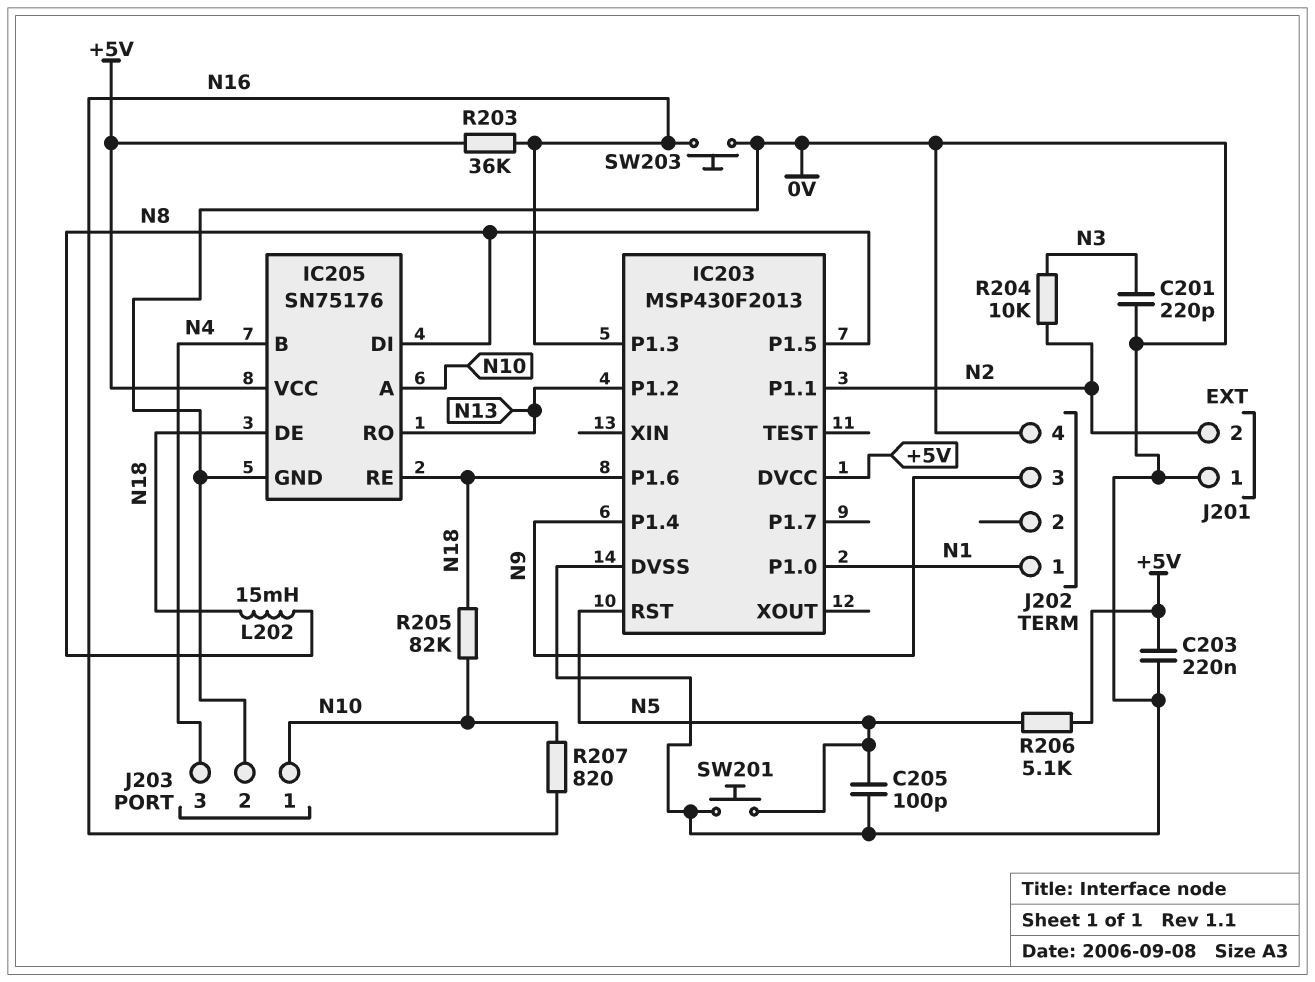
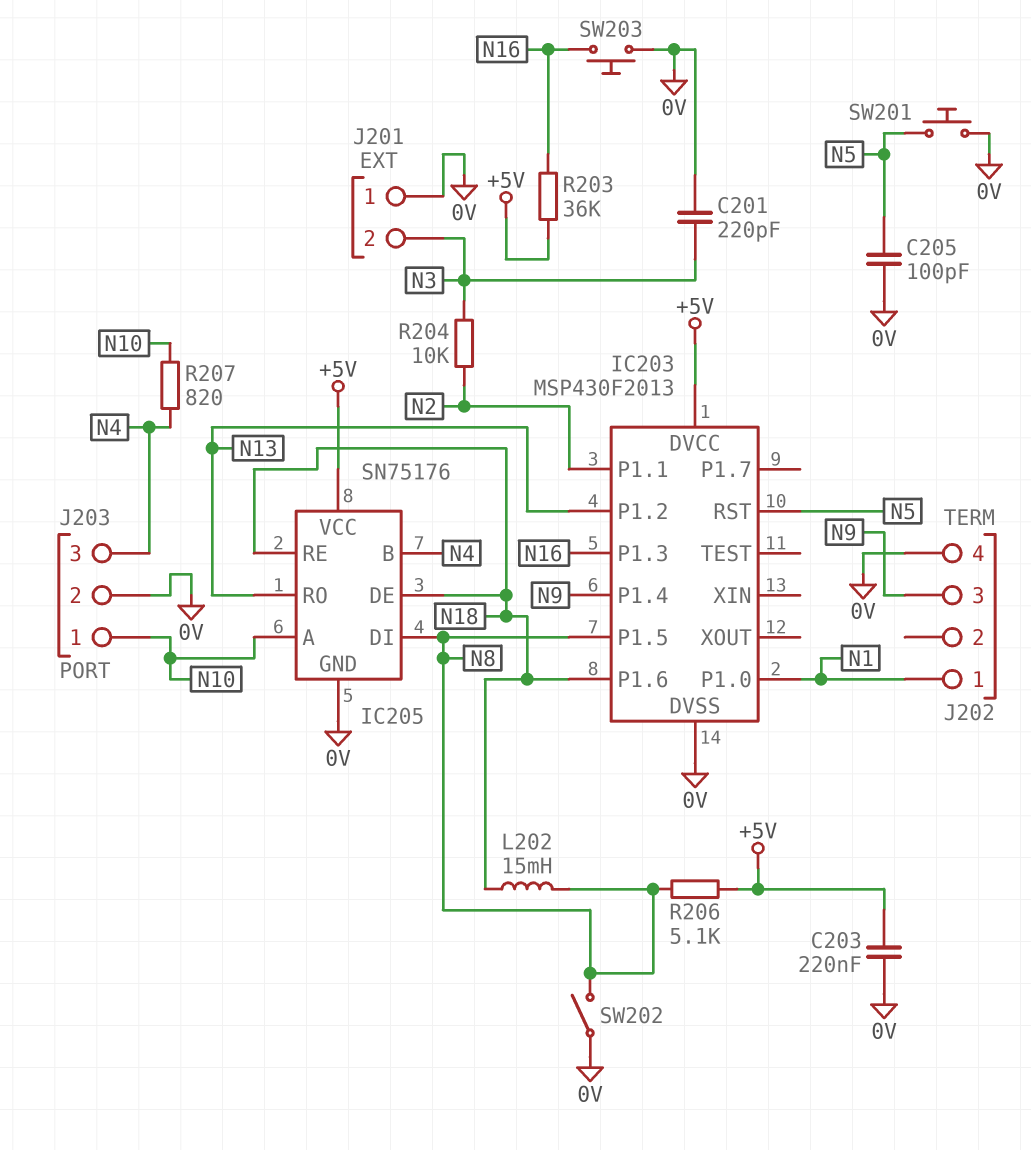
J201 pin 2: N2 -> N3
R205: 82k (N10, N18) -> none
R206: 5.1k (+5V, N5) -> 5.1k (+5V, N8)
R207: 820 (N10, N16) -> 820 (N4, N10)
SW202: none -> switch (0V, N8)

